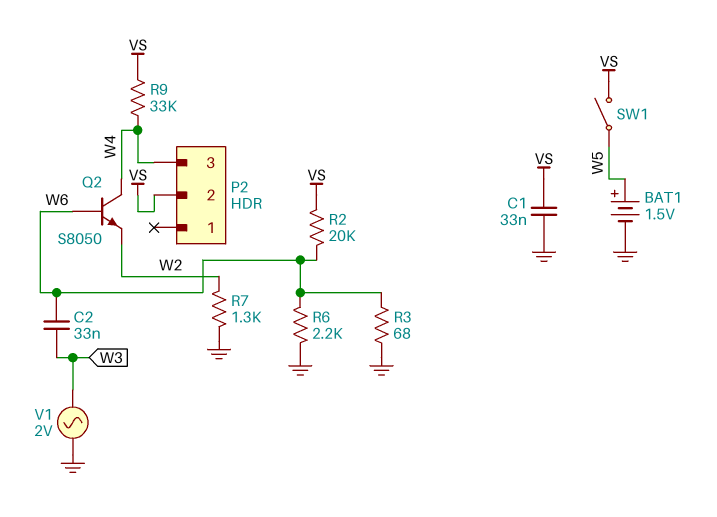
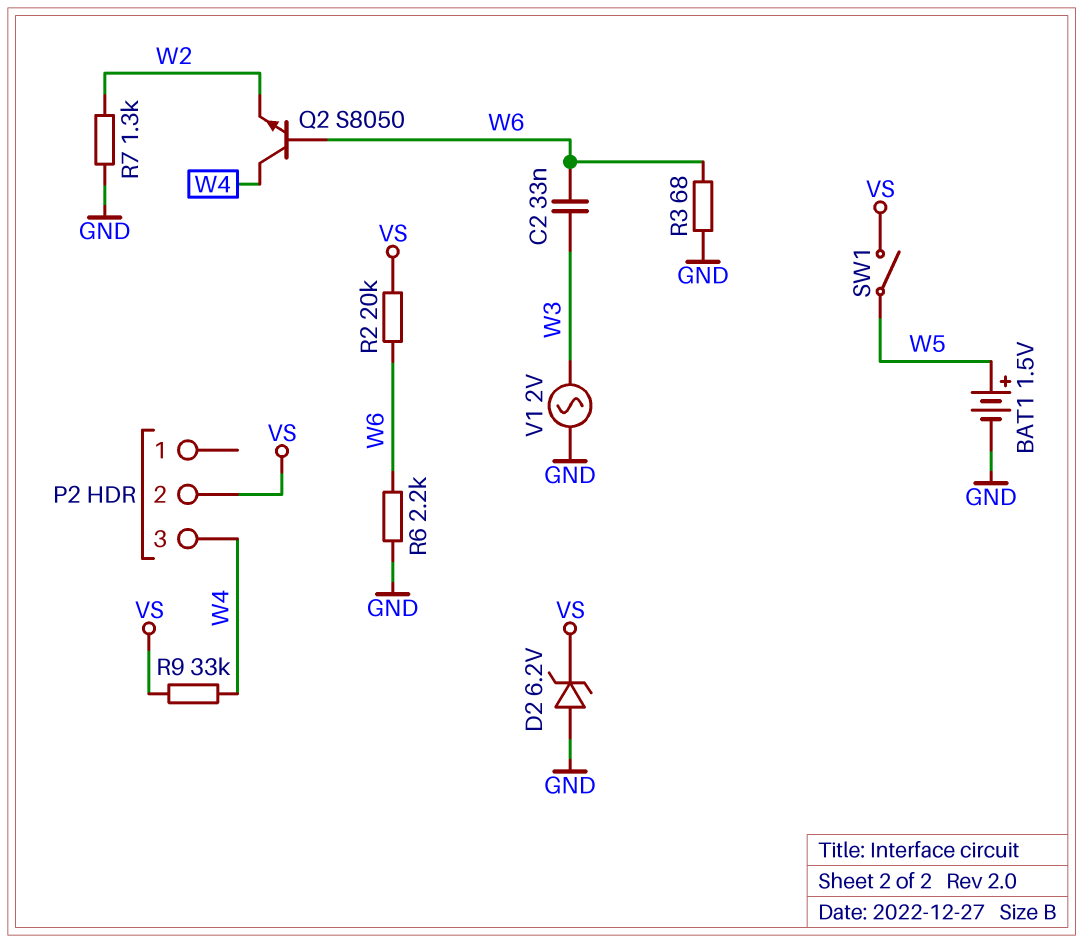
C1: 33nF (GND, VS) -> none
D2: none -> zener 6.2V (A GND, K VS)

